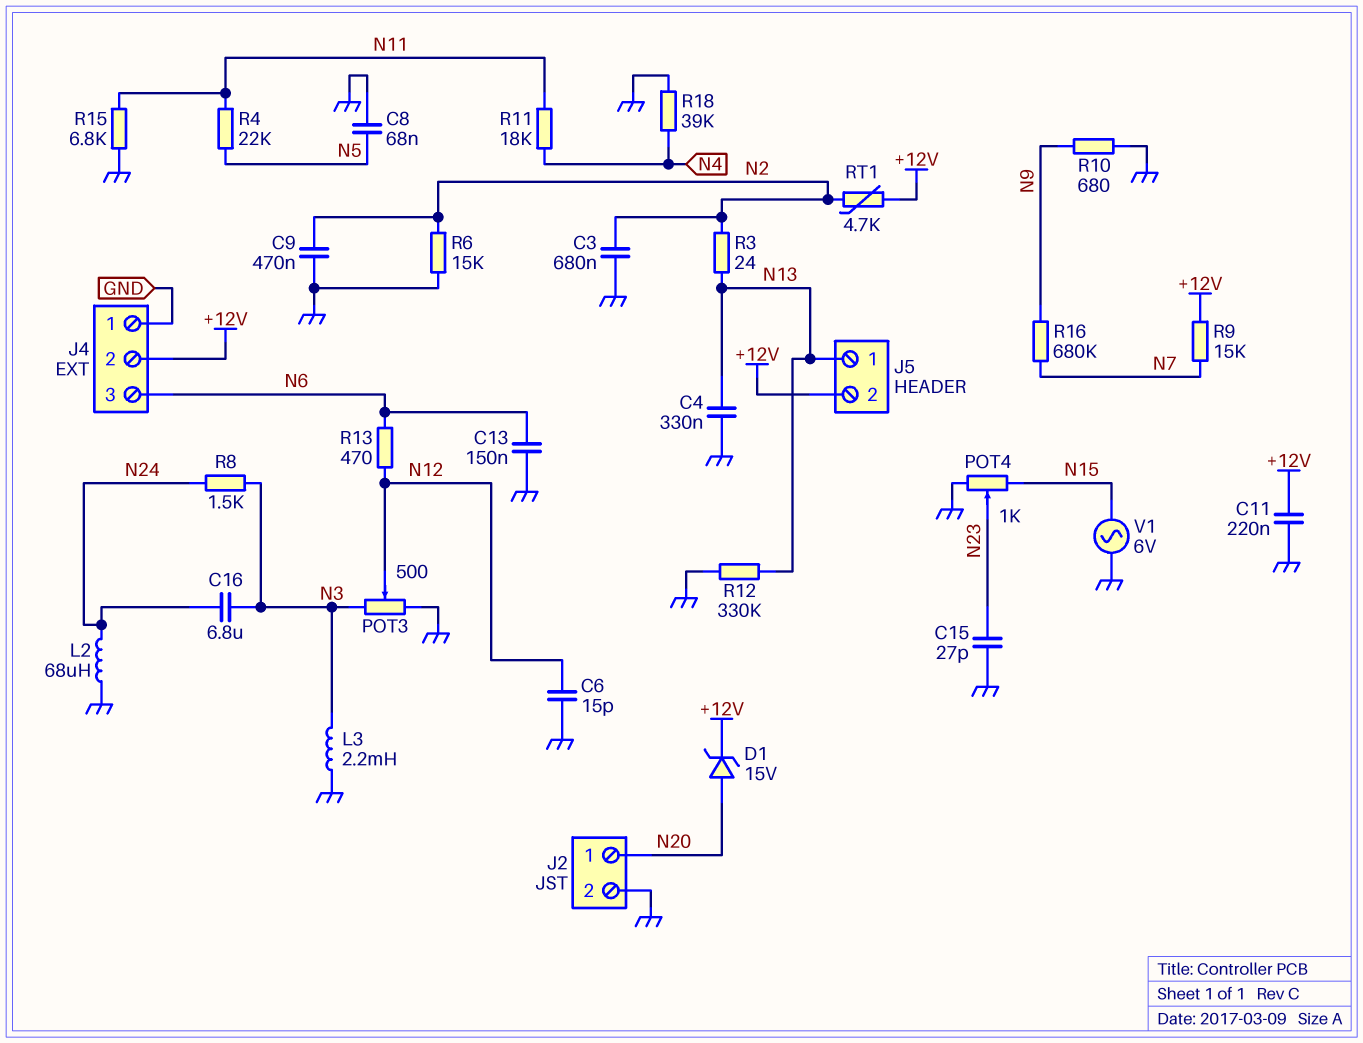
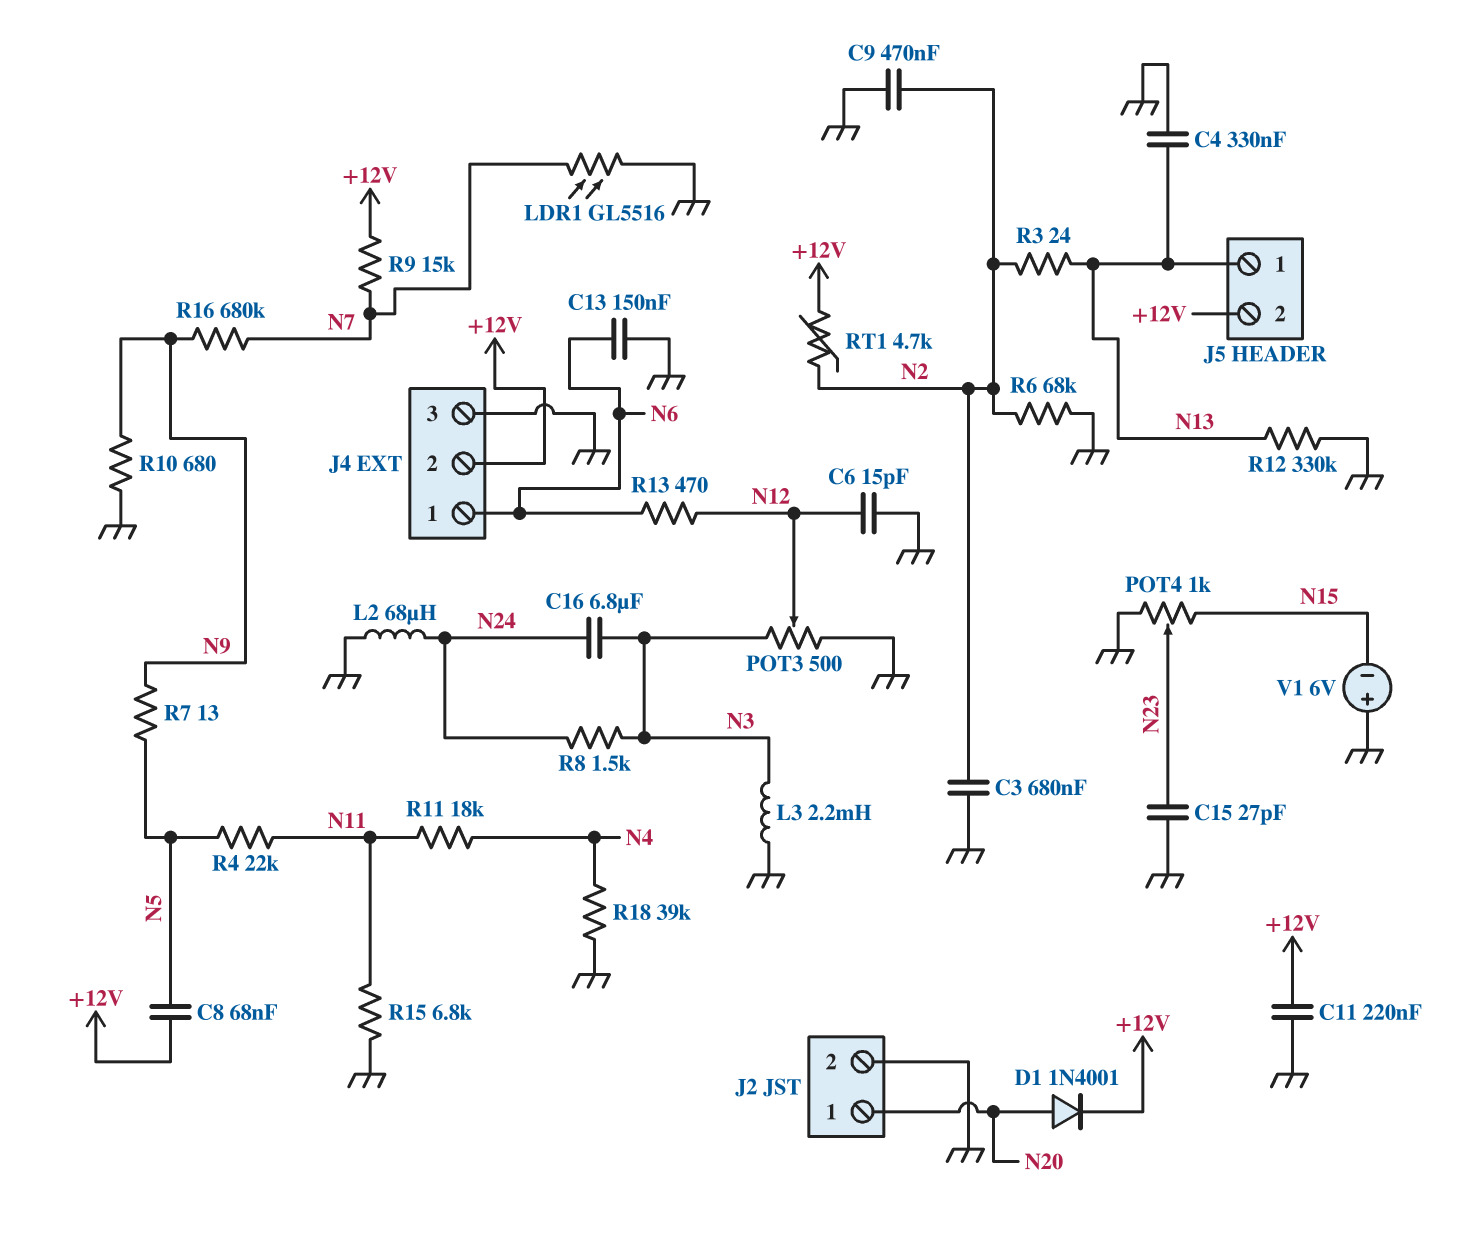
C8: 68nF (GND, N5) -> 68nF (+12V, N5)
D1: zener 15V (A N20, K +12V) -> diode 1N4001 (A N20, K +12V)
J4 pin 1: GND -> N6
J4 pin 3: N6 -> GND
LDR1: none -> GL5516 (GND, N7)
R6: 15k (GND, N2) -> 68k (GND, N2)
R7: none -> 13 (N5, N9)
V1: AC 6V (GND, N15) -> 6V (plus GND, minus N15)

